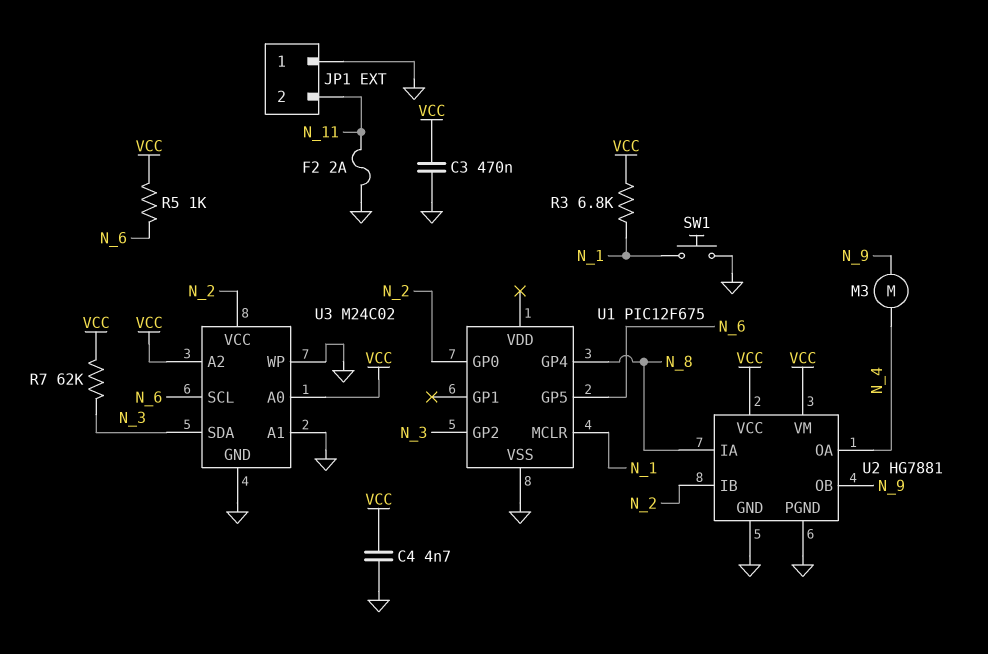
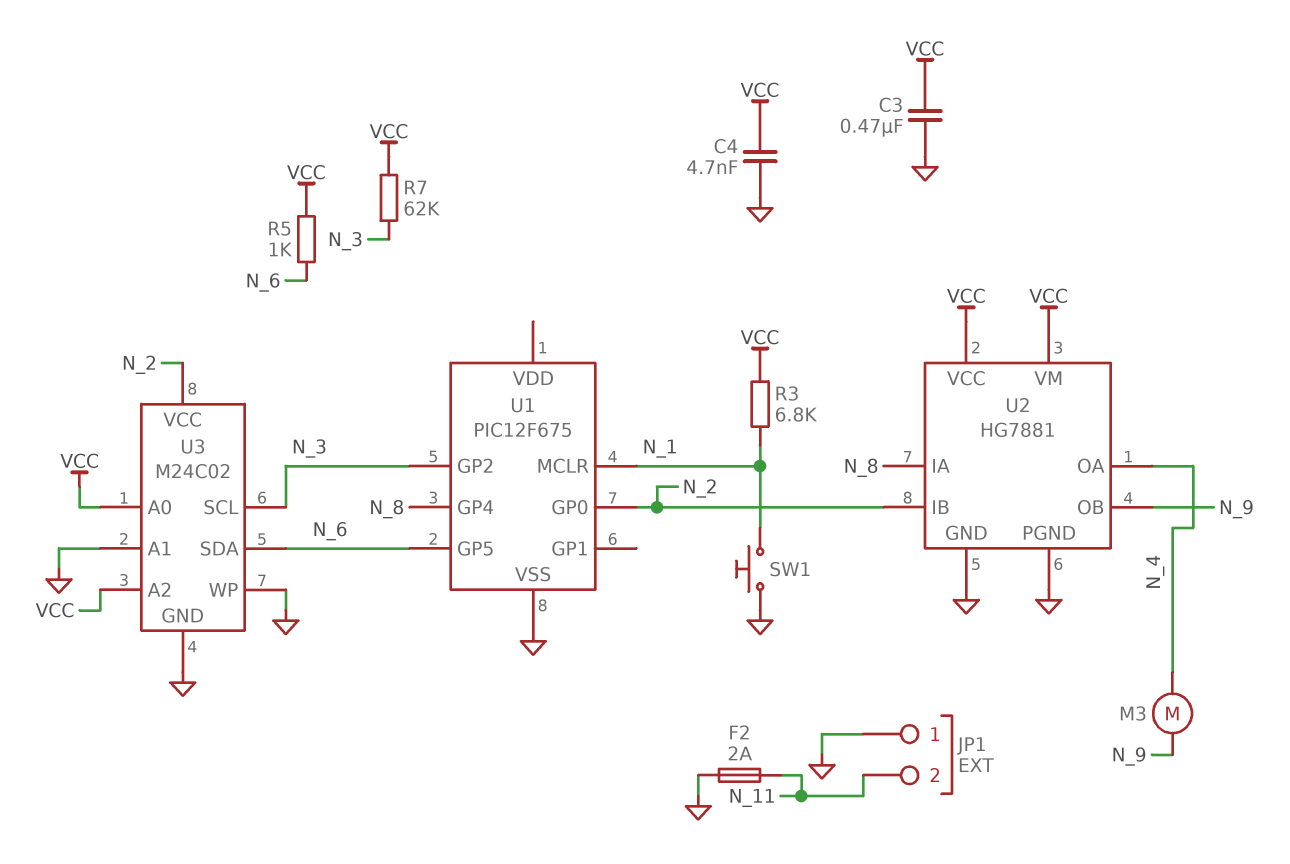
U3 pin SCL: N_6 -> N_3
U3 pin SDA: N_3 -> N_6

